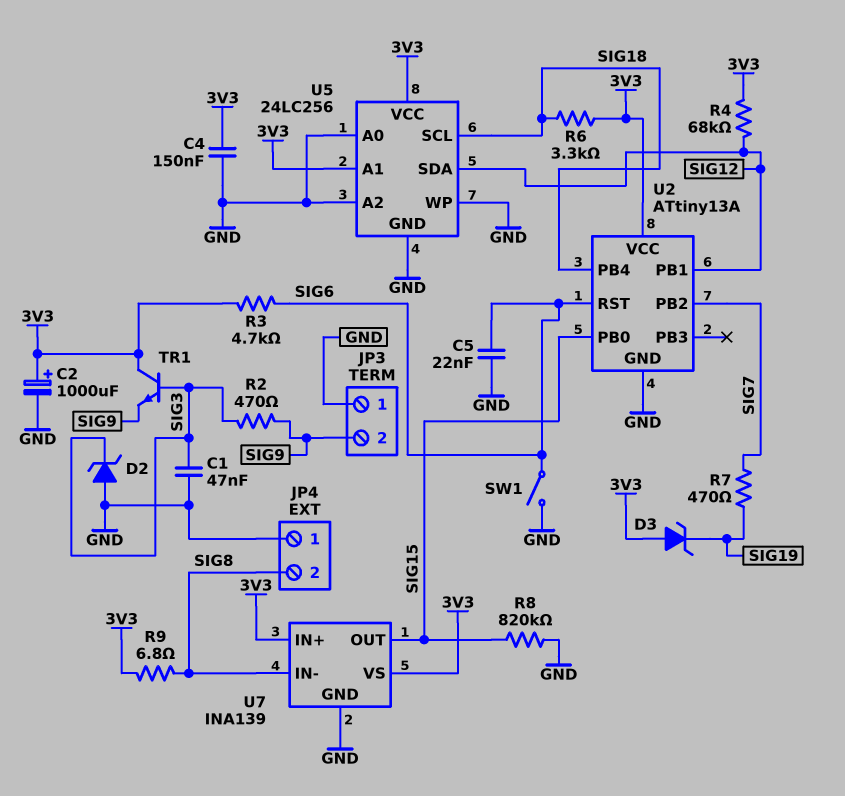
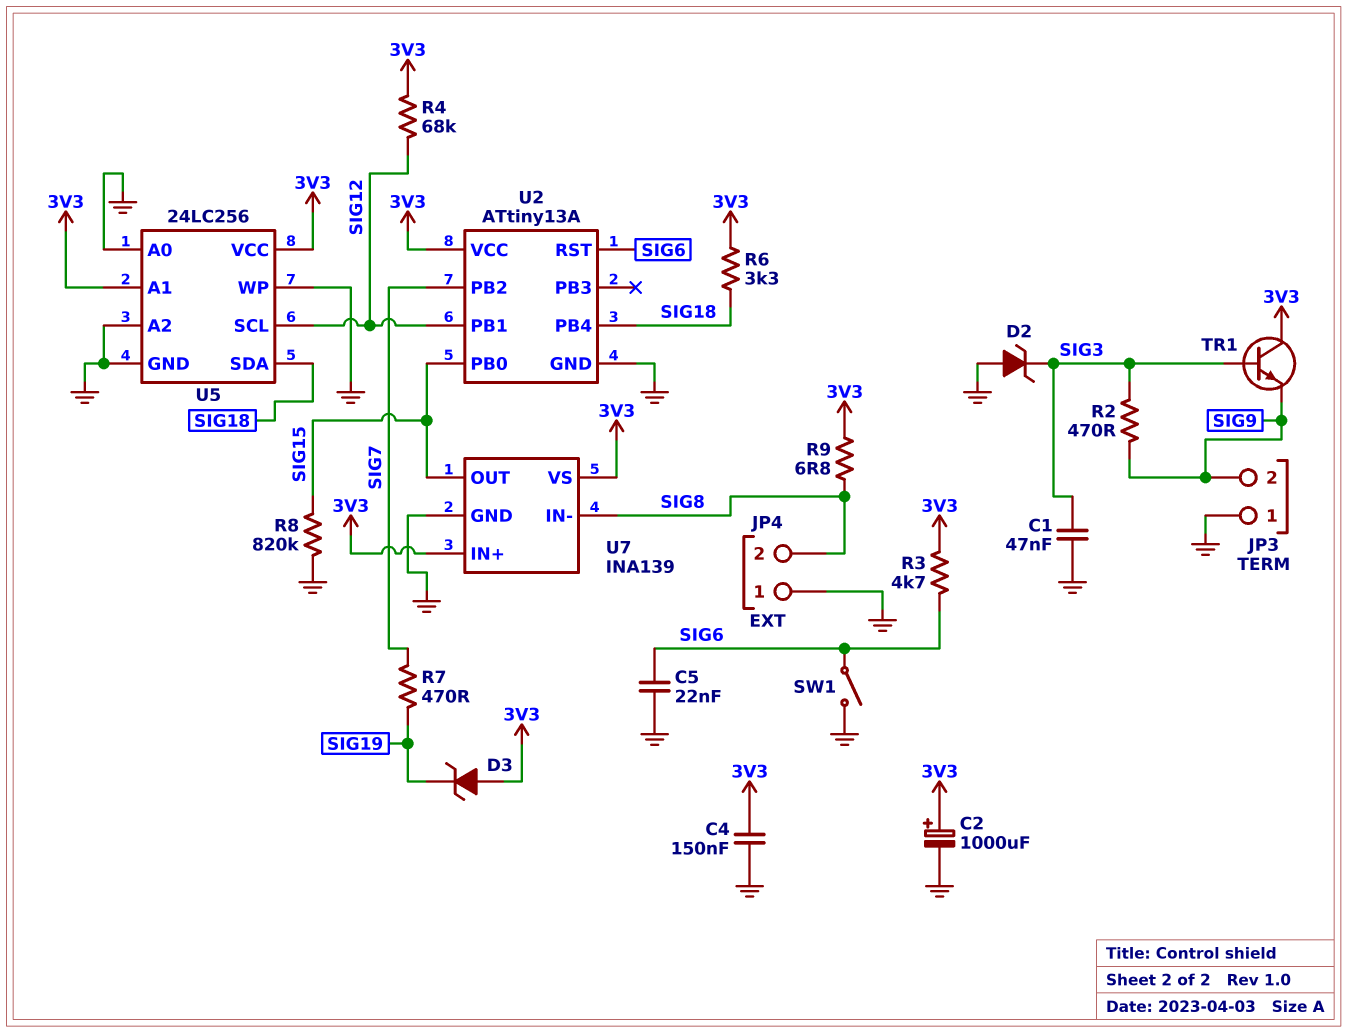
U5 pin SCL: SIG18 -> SIG12
U5 pin SDA: SIG12 -> SIG18

